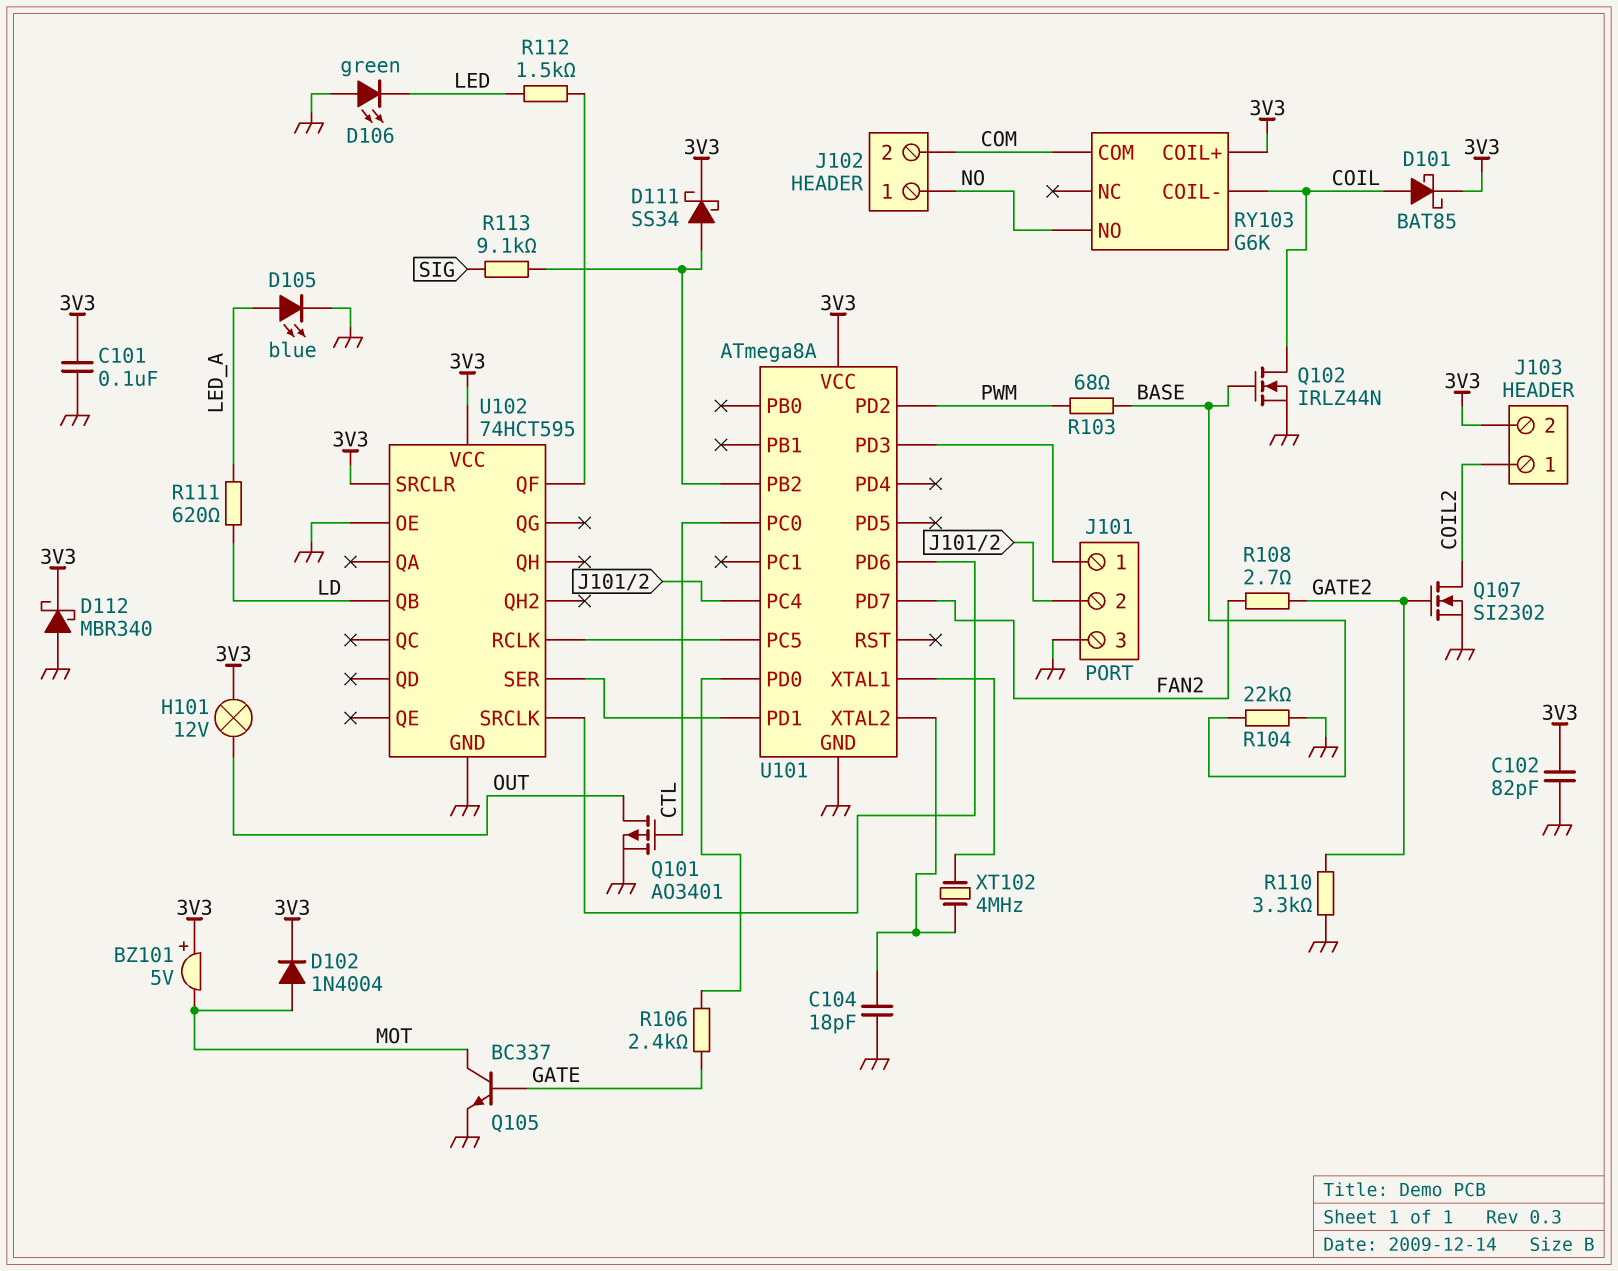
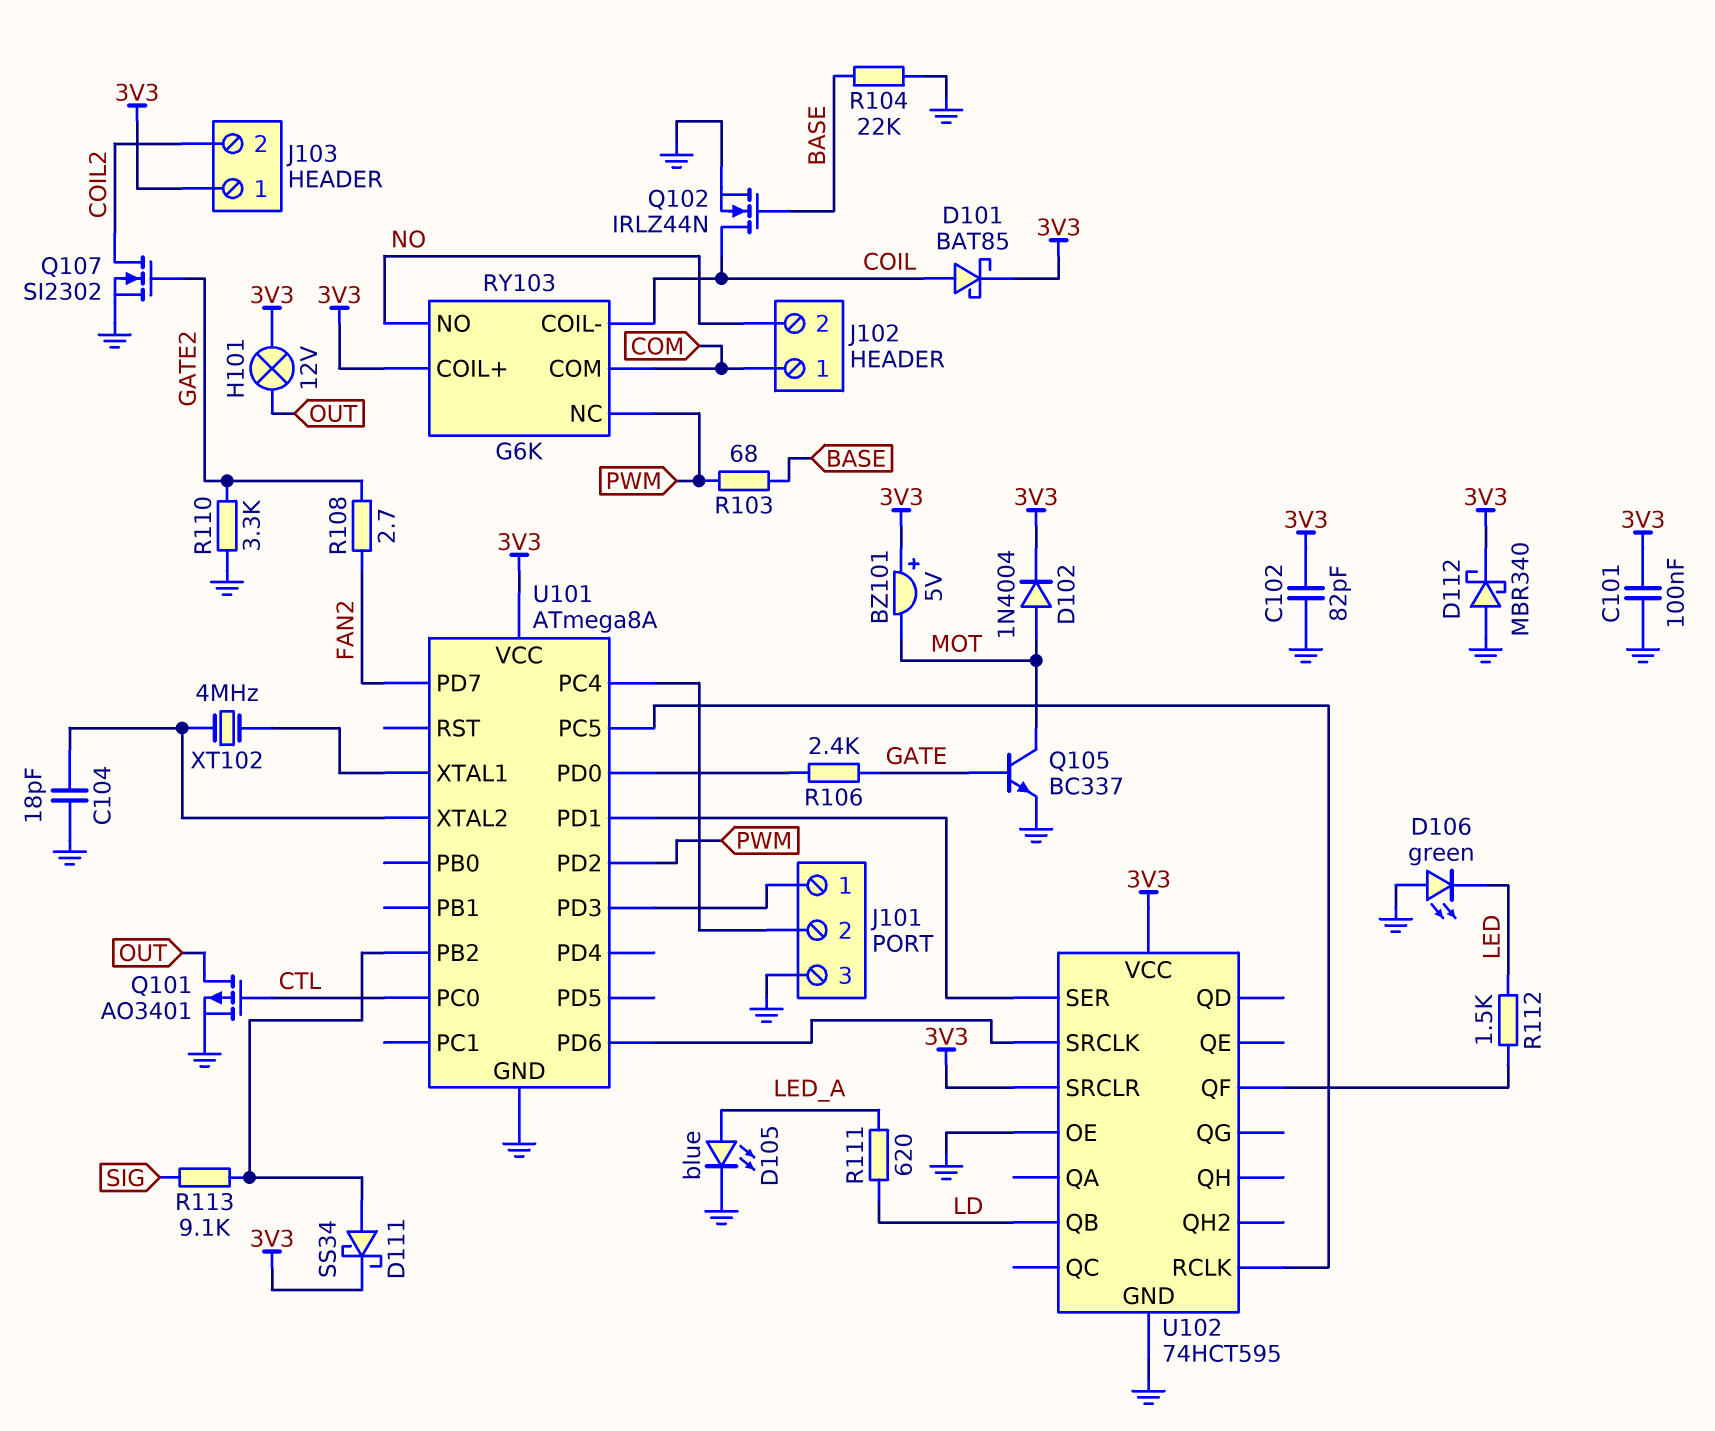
J102 pin 1: NO -> COM
J102 pin 2: COM -> NO
J103 pin 1: COIL2 -> 3V3
J103 pin 2: 3V3 -> COIL2
RY103 pin NC: none -> PWM

